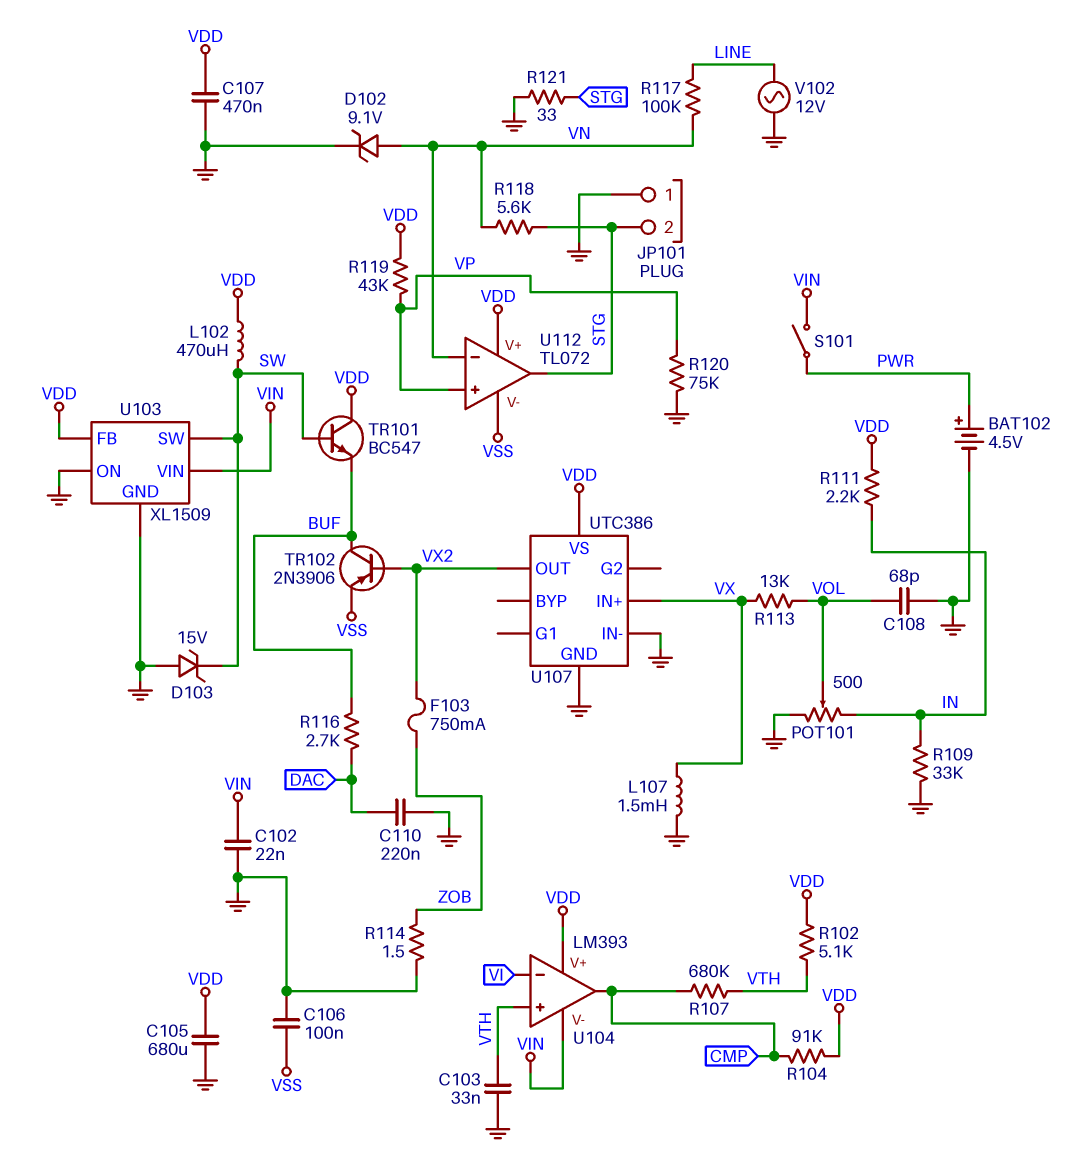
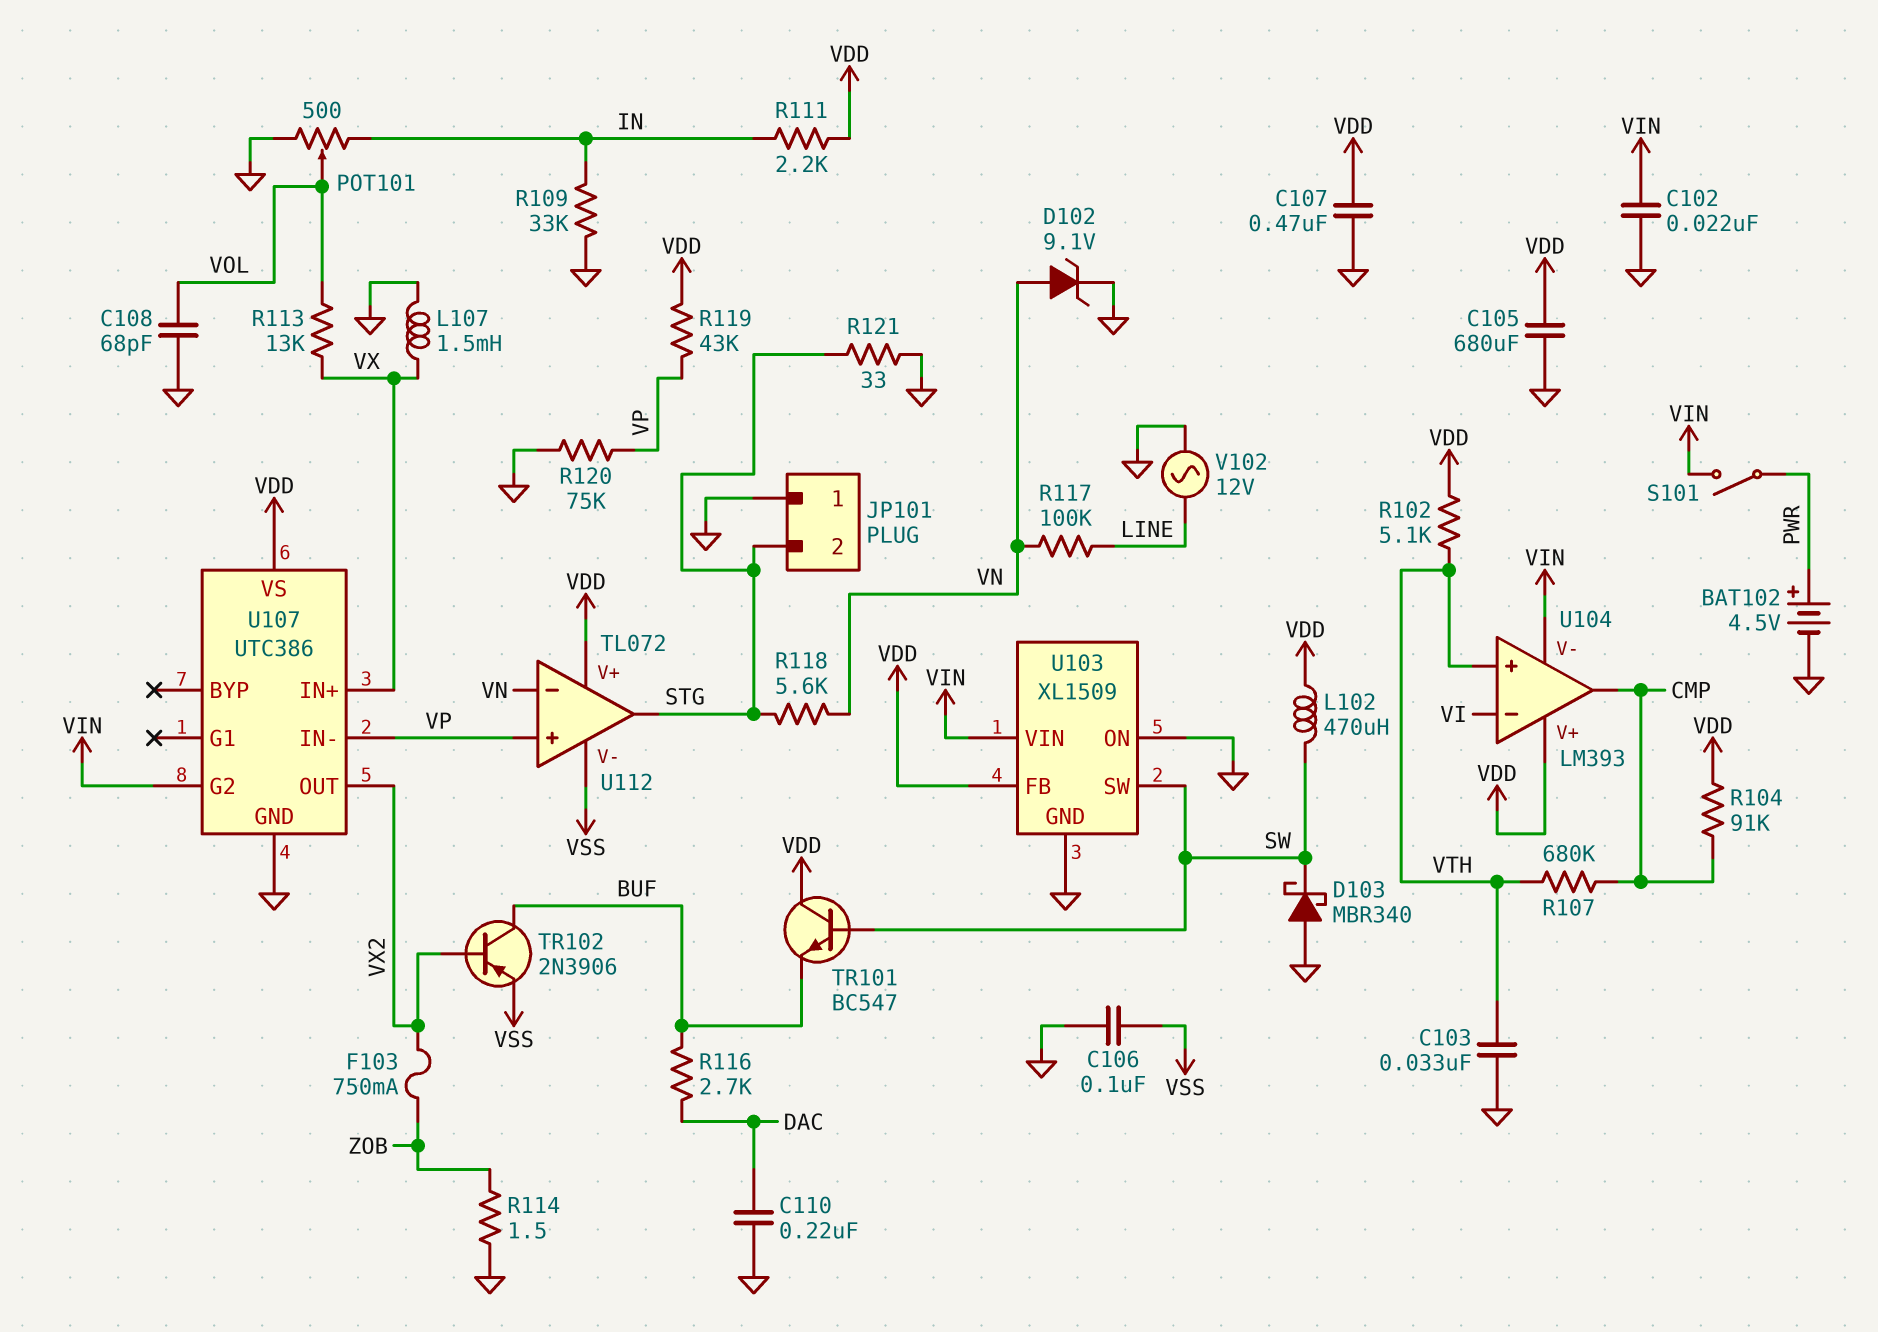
D103: zener 15V (A GND, K SW) -> schottky MBR340 (A GND, K SW)
U107 pin G2: none -> VIN
U107 pin IN-: GND -> VP

